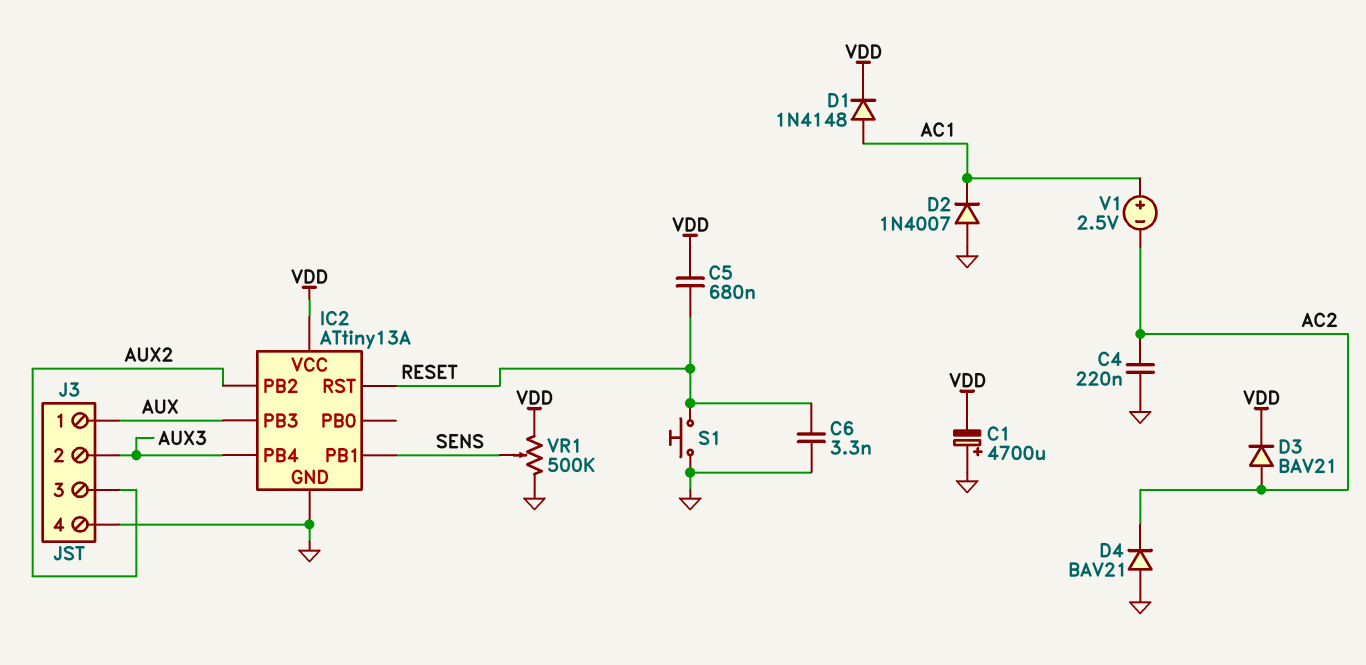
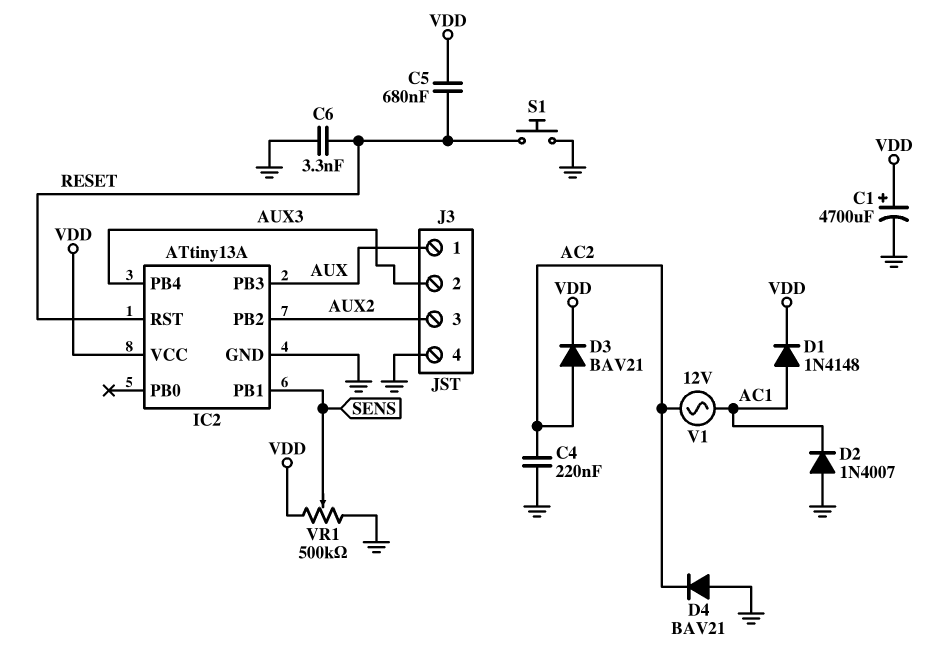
C1: 4700uF (plus GND, minus VDD) -> 4700uF (plus VDD, minus GND)
V1: 2.5V (plus AC1, minus AC2) -> AC 12V (AC1, AC2)

